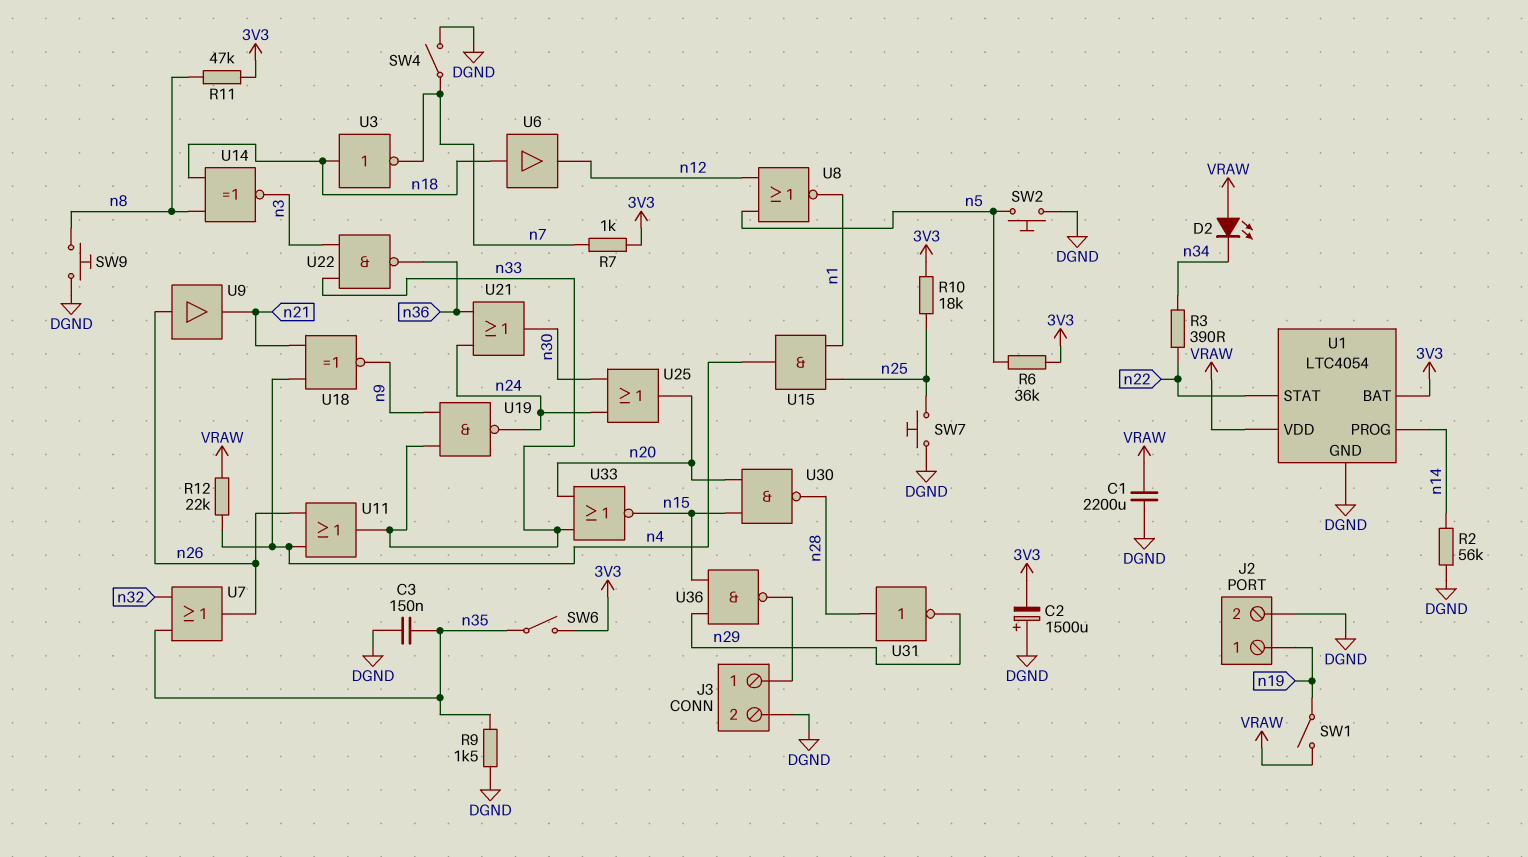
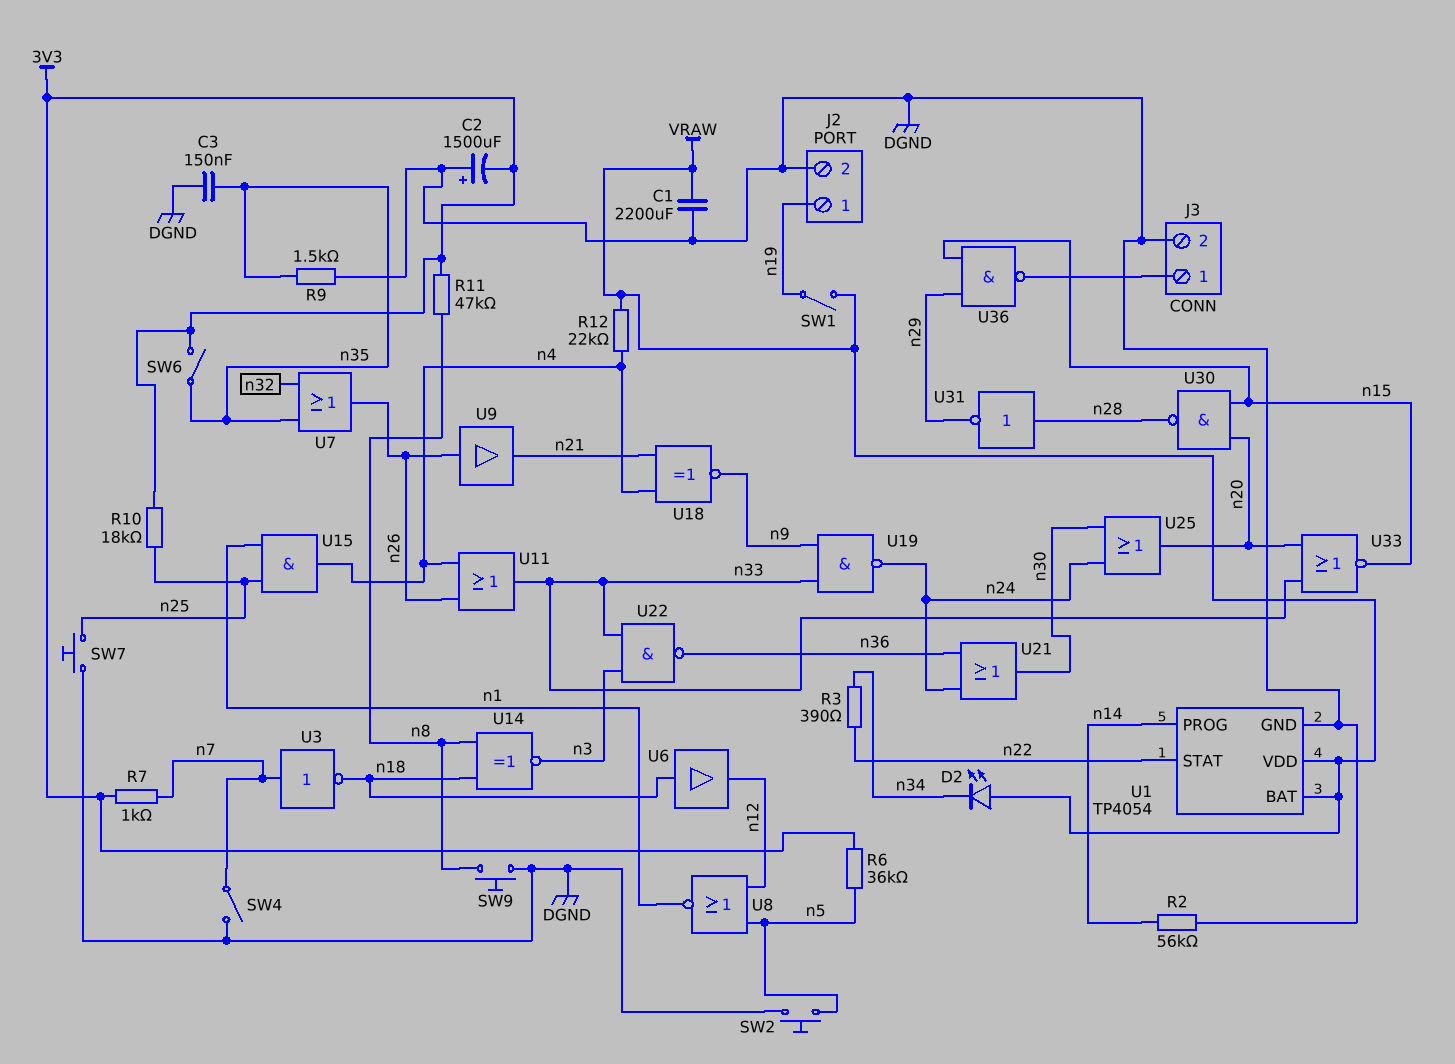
U1: LTC4054 -> TP4054
U1 pin BAT: 3V3 -> VRAW
U3: NOT (in n18, out n7) -> NOT (in n7, out n18)

